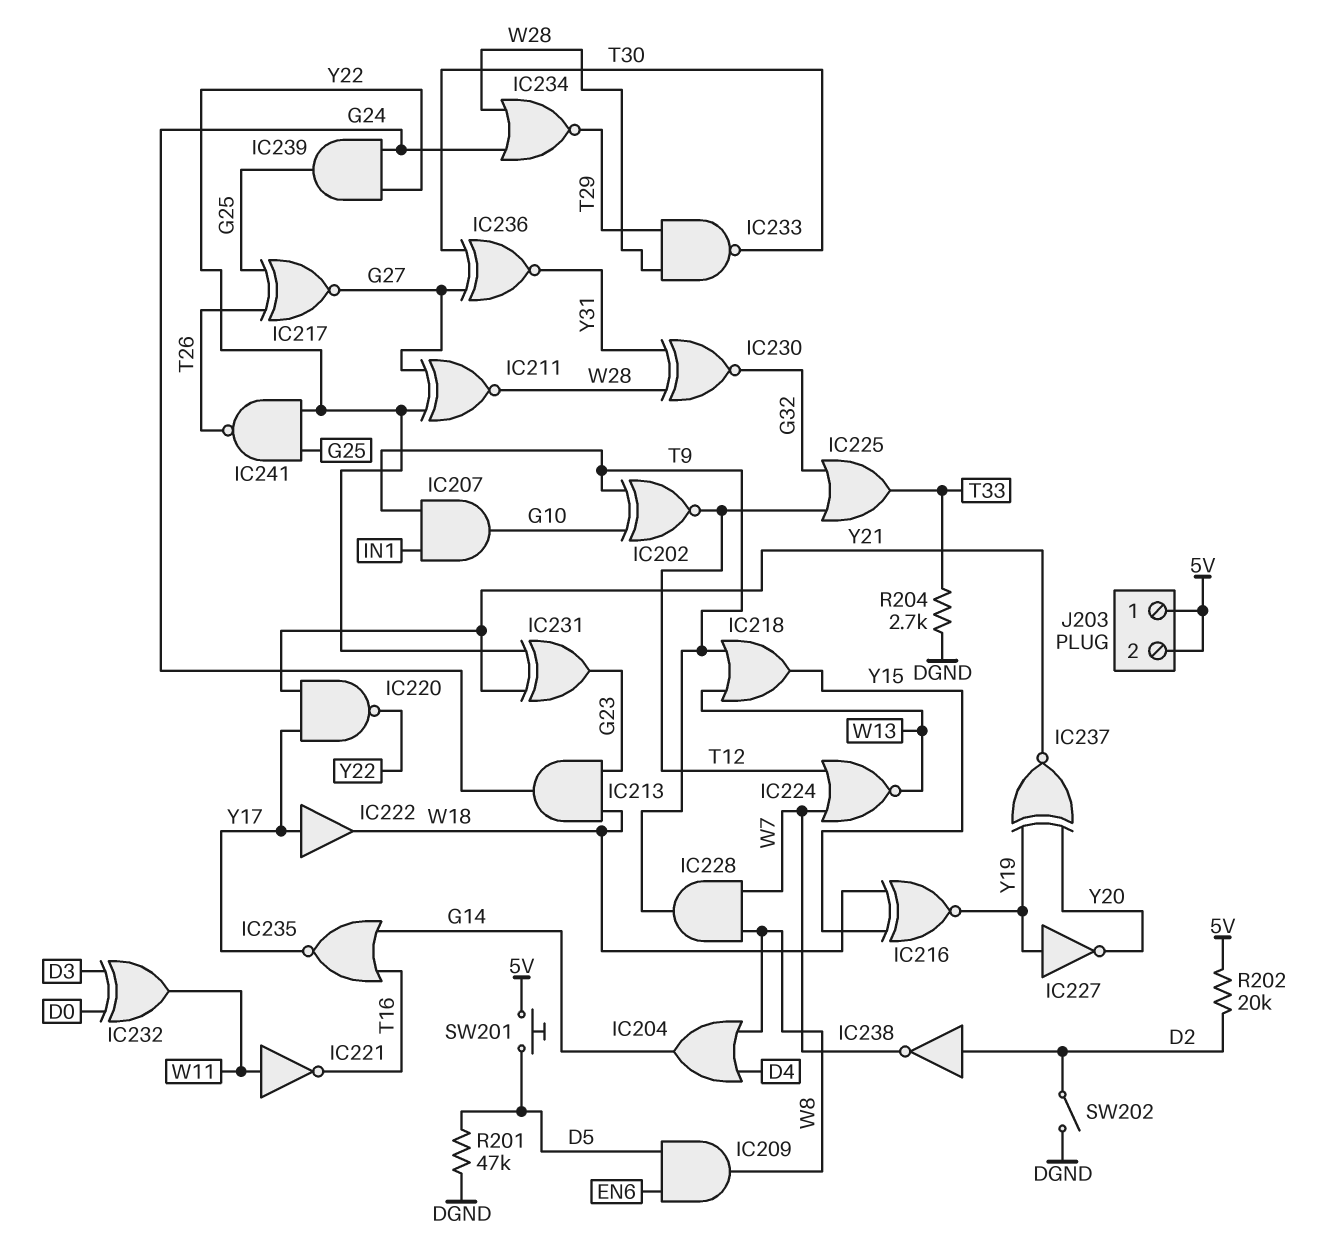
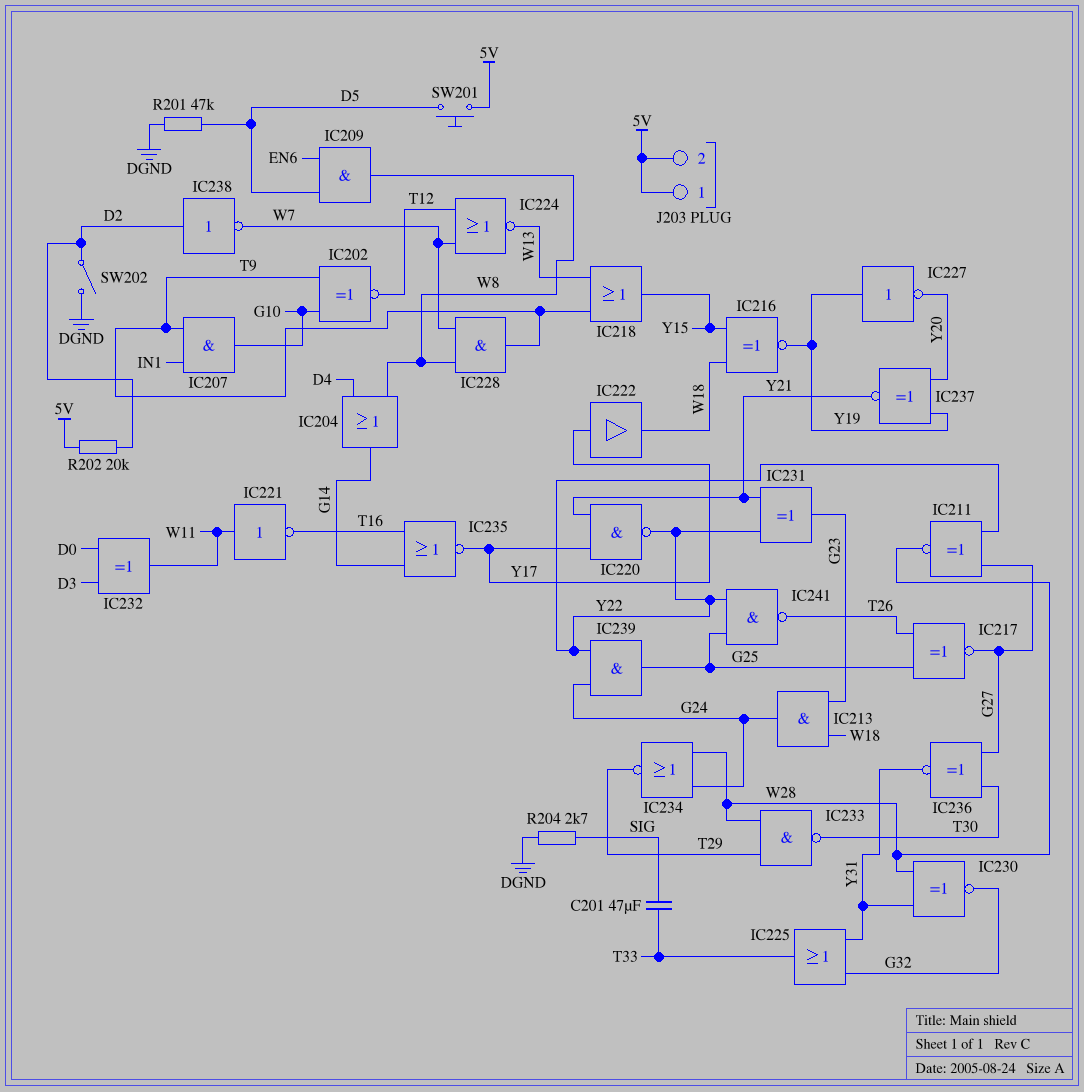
C201: none -> 47uF (SIG, T33)
IC225: OR (in G32, in T12, out T33) -> OR (in G32, in Y31, out T33)
R204: 2.7k (DGND, T33) -> 2.7k (DGND, SIG)

